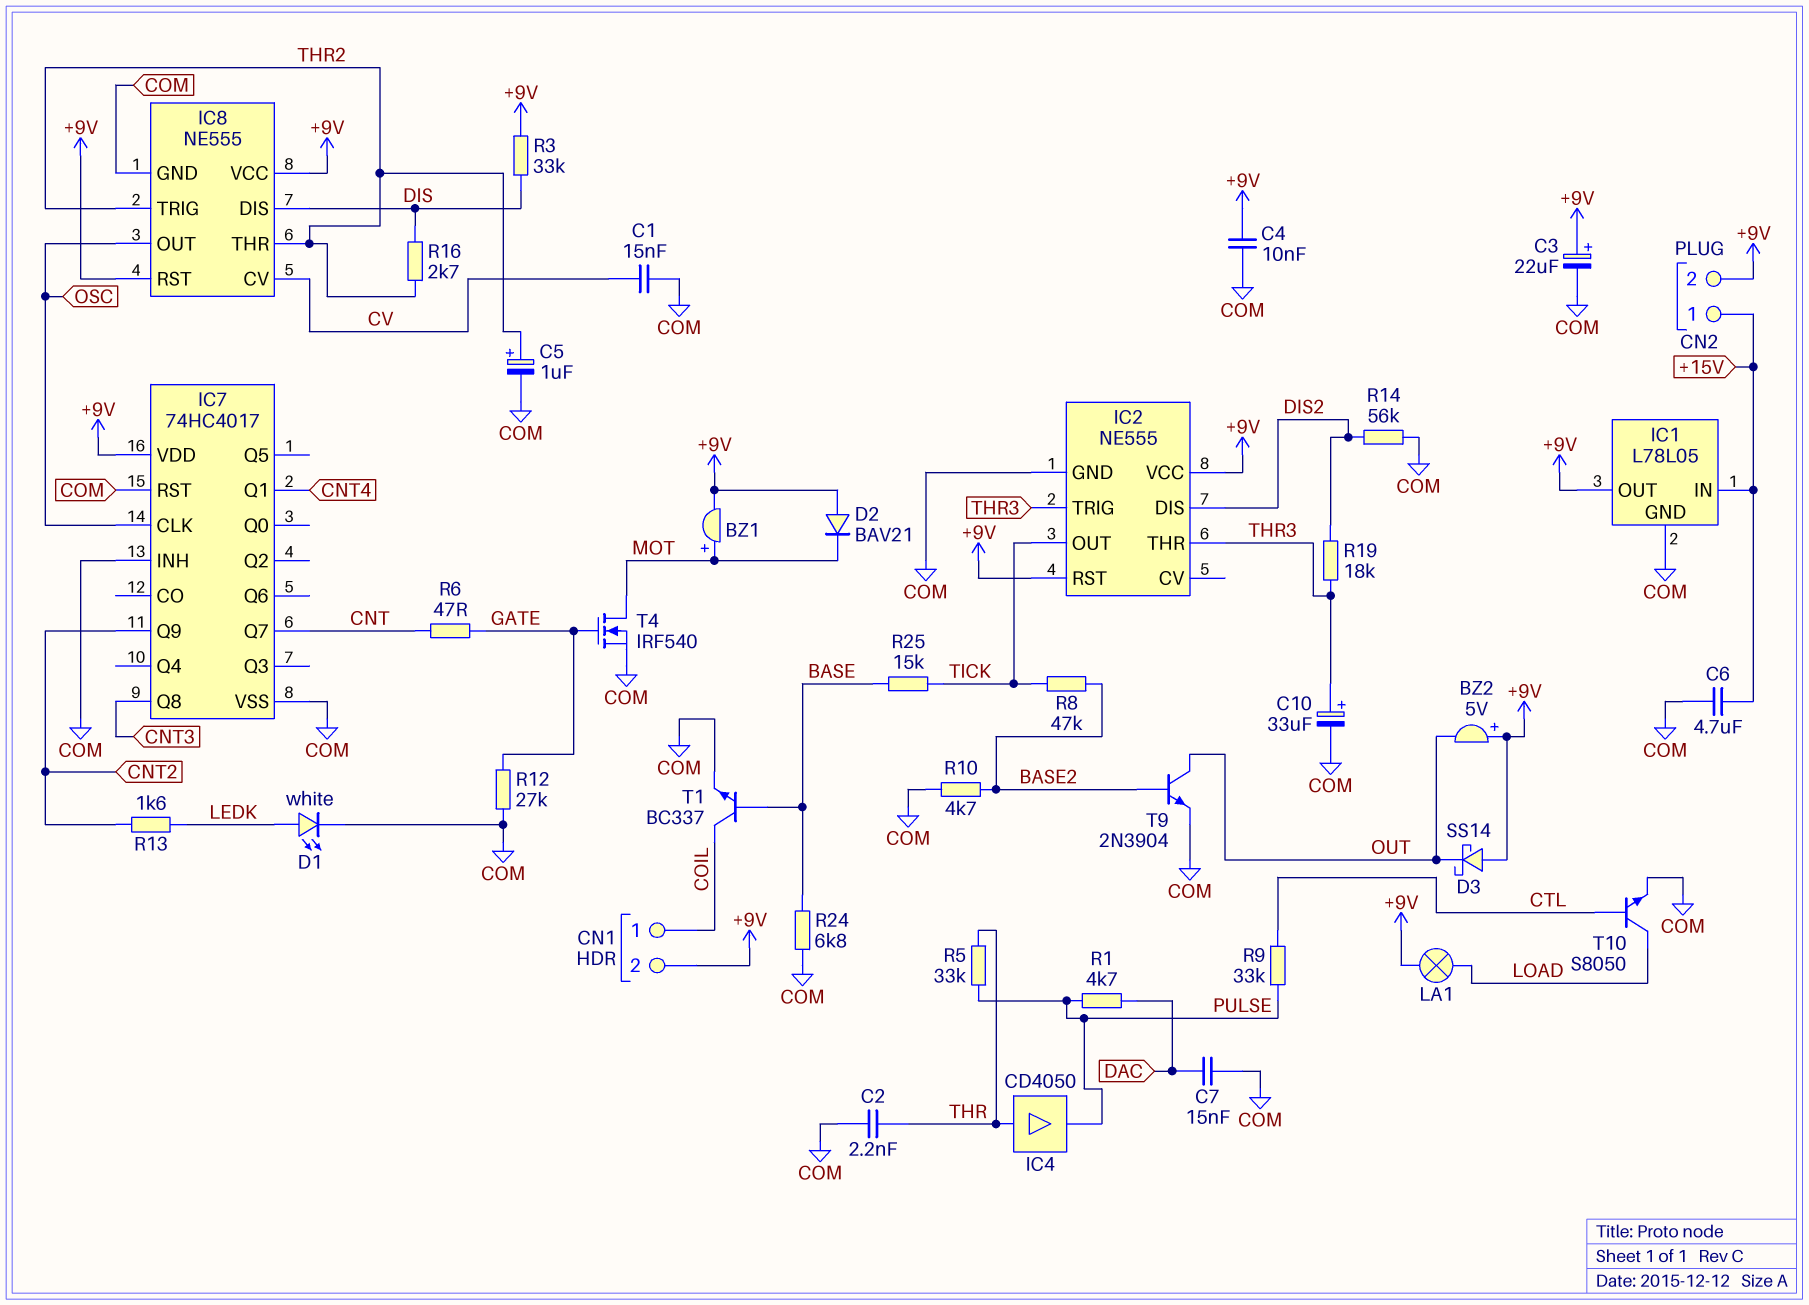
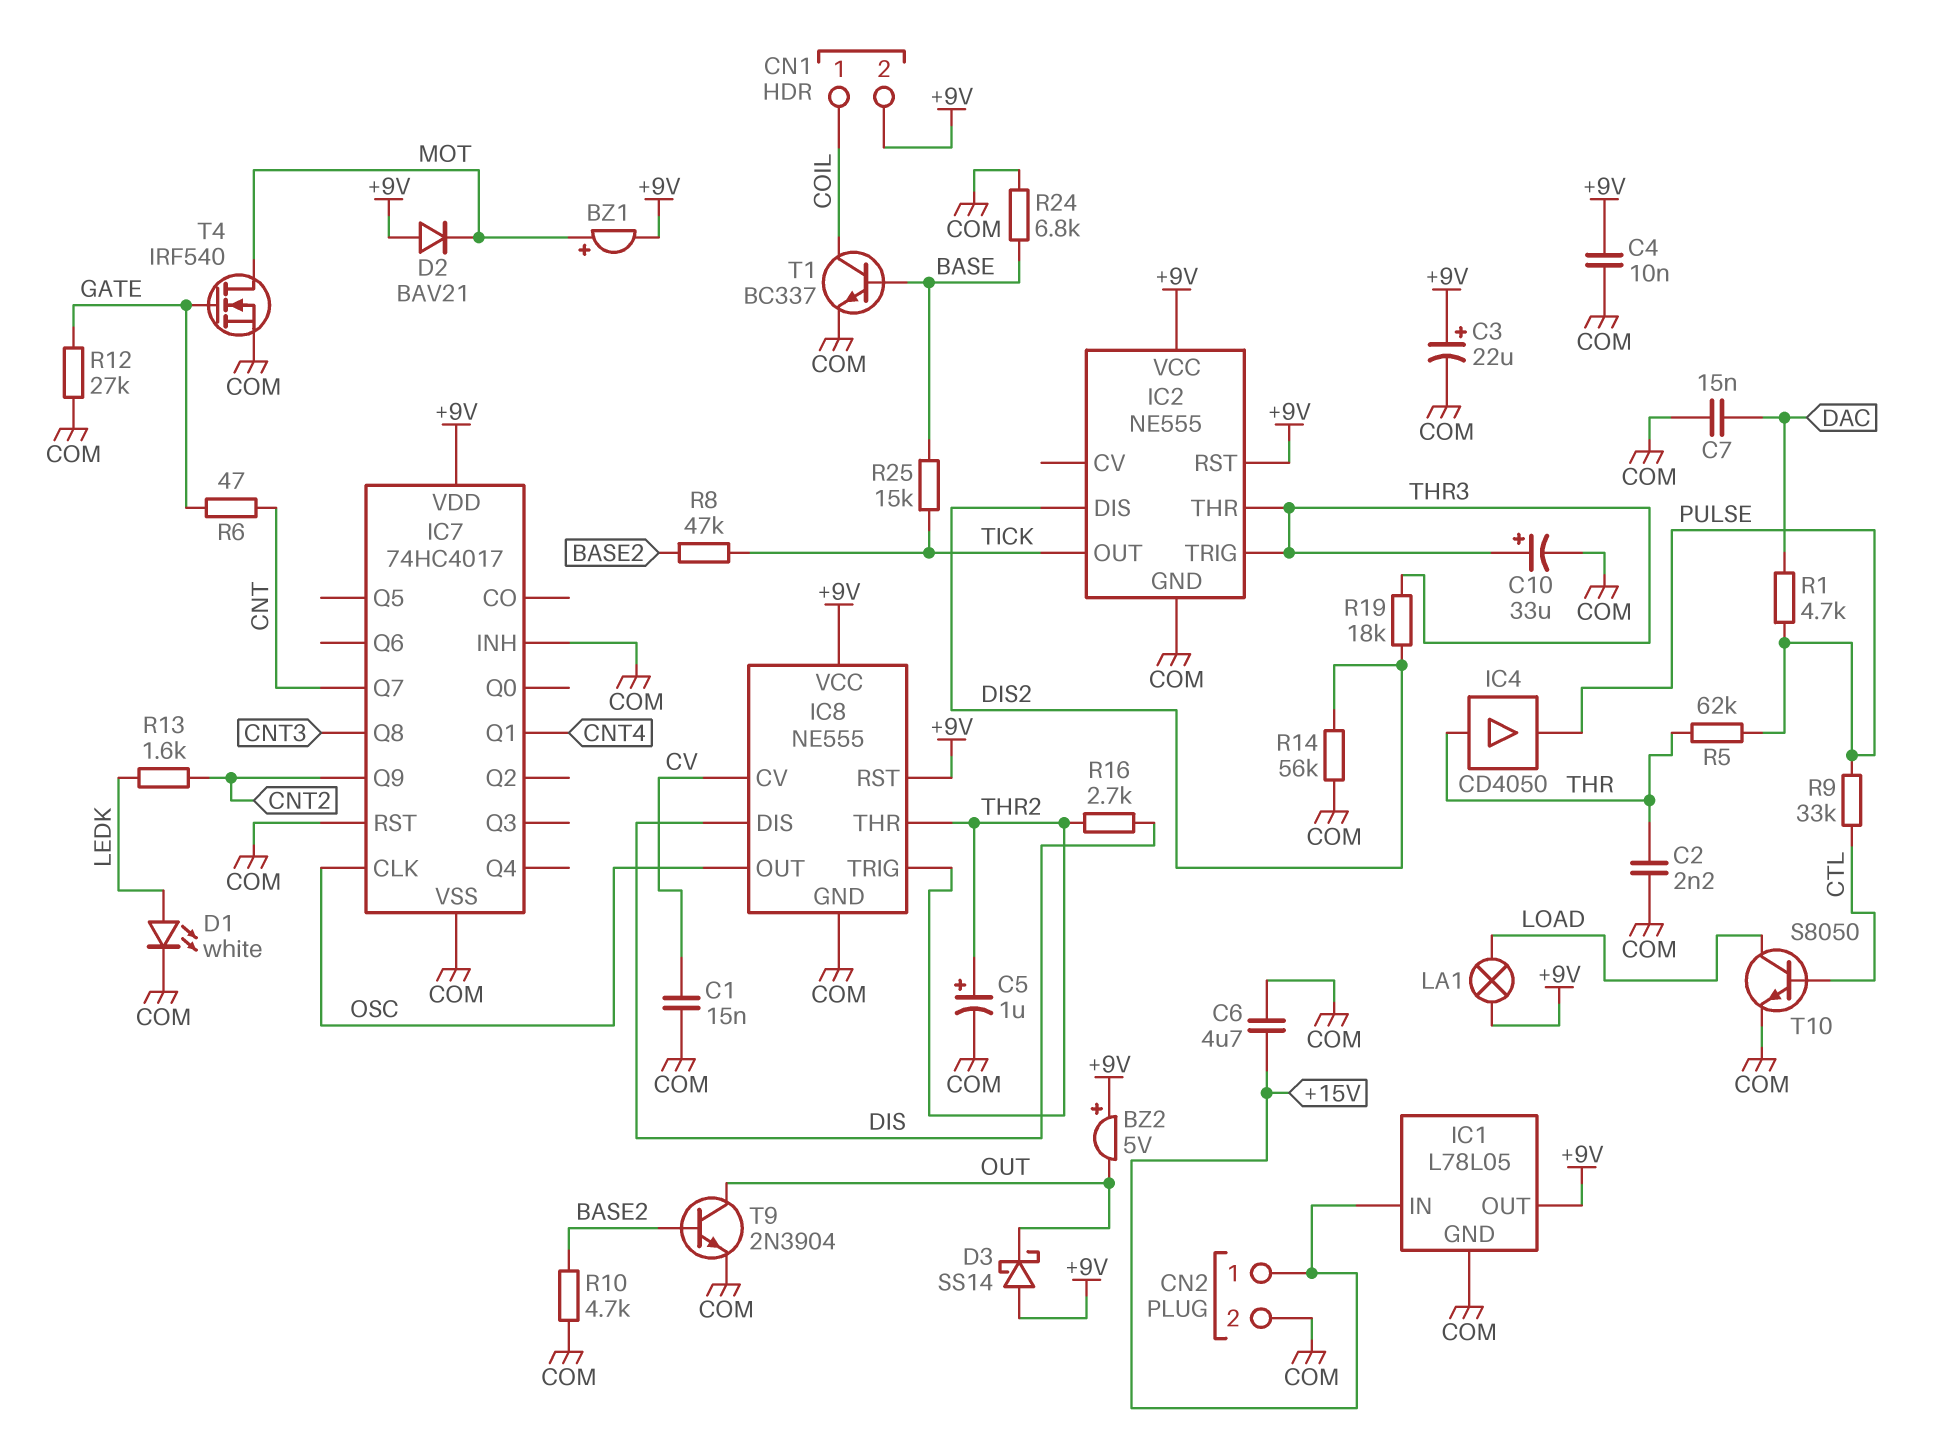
CN2 pin 2: +9V -> COM
R3: 33k (+9V, DIS) -> none
R5: 33k (PULSE, THR) -> 62k (PULSE, THR)

